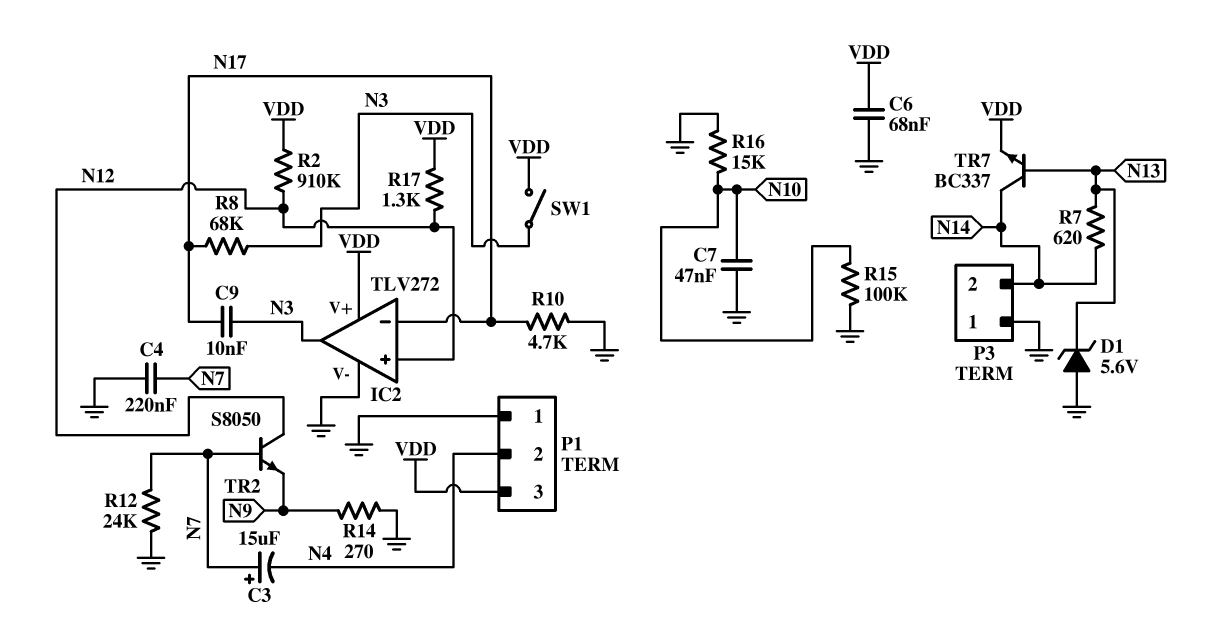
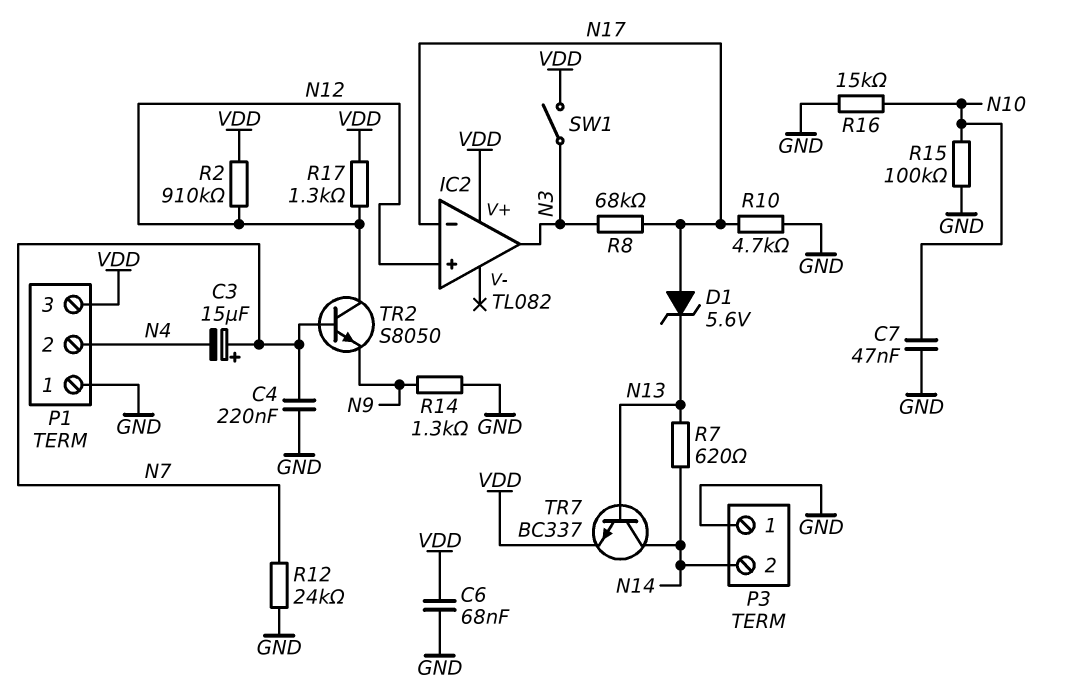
C9: 10nF (N3, N17) -> none
D1: zener 5.6V (A GND, K N13) -> zener 5.6V (A N17, K N13)
IC2: TLV272 -> TL082
IC2 pin V-: GND -> none
R14: 270 (GND, N9) -> 1.3k (GND, N9)

